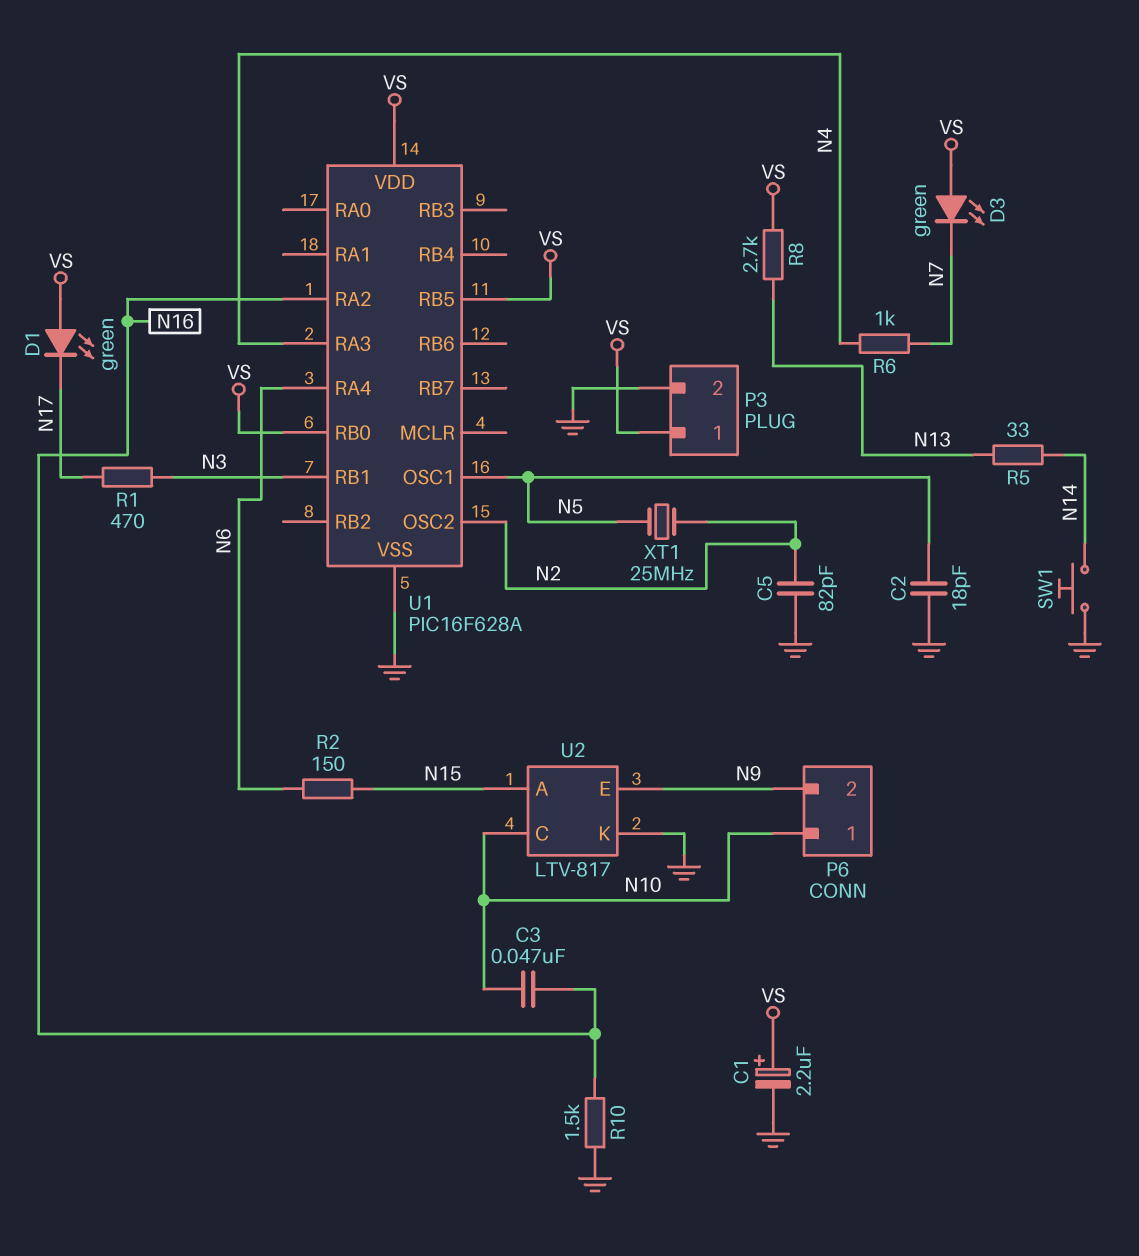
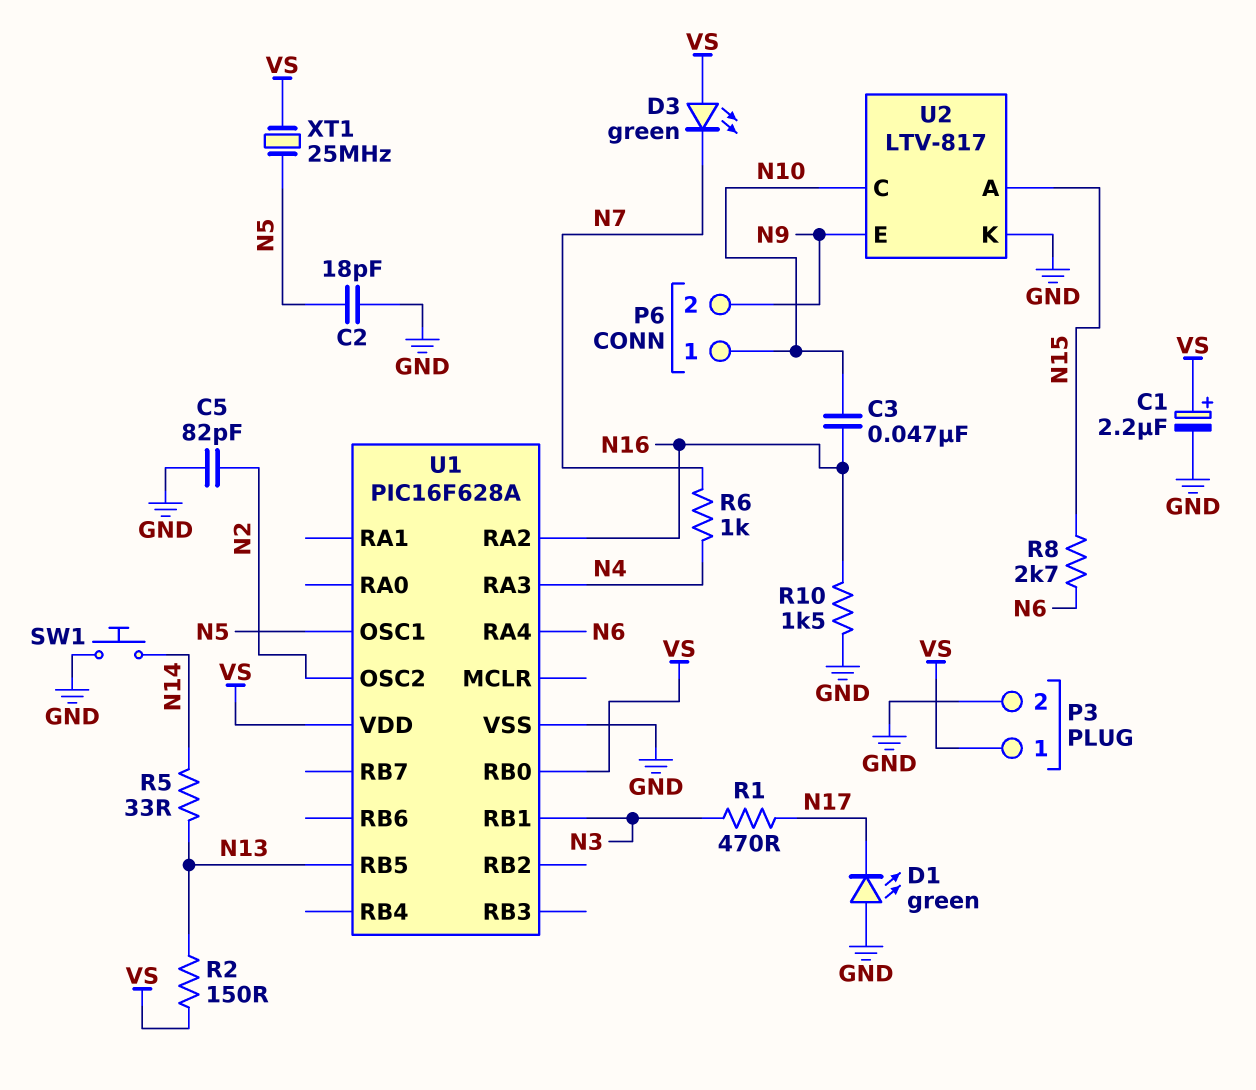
D1: LED green (A VS, K N17) -> LED green (A GND, K N17)
R2: 150 (N6, N15) -> 150 (N13, VS)
R8: 2.7k (N13, VS) -> 2.7k (N6, N15)
U1 pin RB5: VS -> N13
XT1: 25MHz (N2, N5) -> 25MHz (N5, VS)

